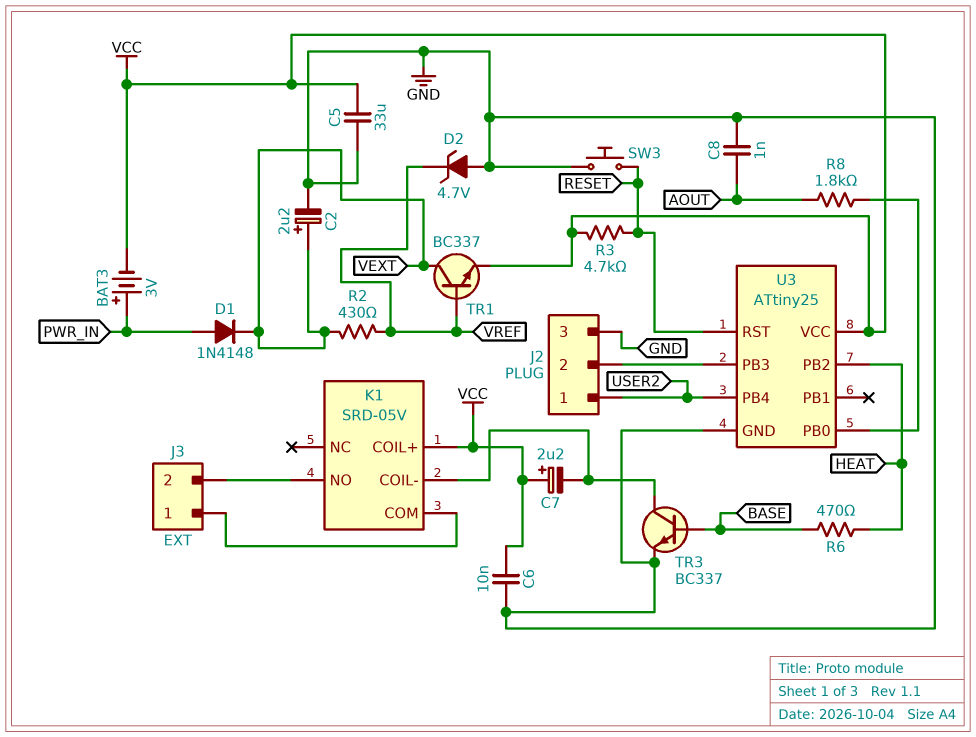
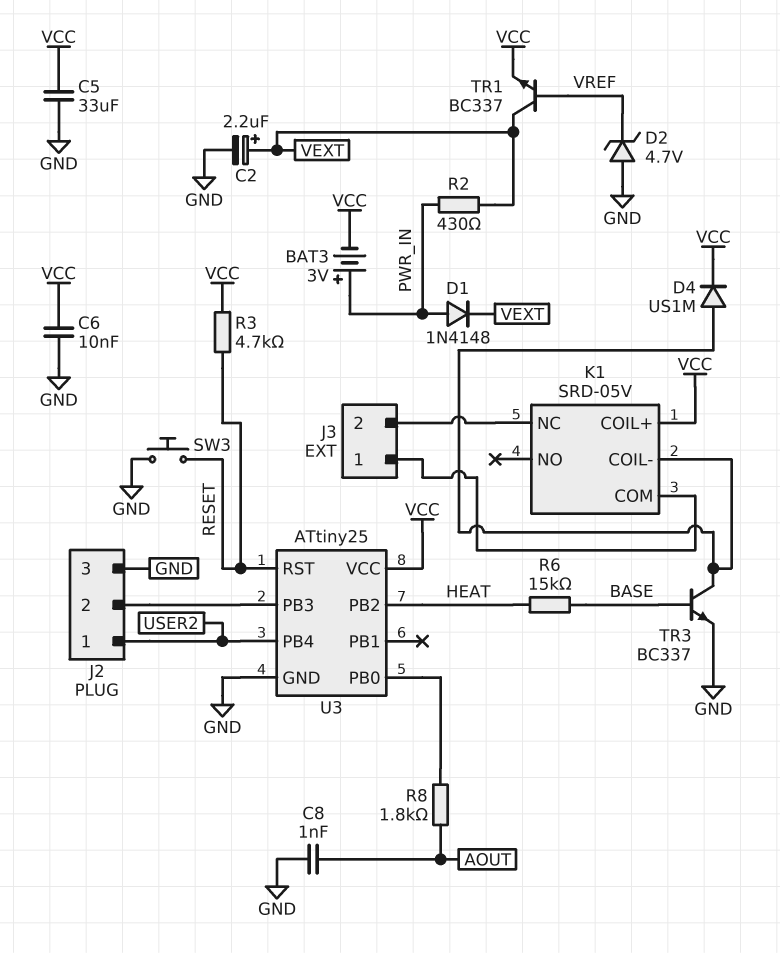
C7: 2.2uF (plus VCC, minus K1/COIL-) -> none
D4: none -> diode US1M (A K1/COIL-, K VCC)
K1 pin NC: none -> J3/2
K1 pin NO: J3/2 -> none
R2: 430 (VEXT, VREF) -> 430 (PWR_IN, VEXT)
R6: 470 (BASE, HEAT) -> 15k (BASE, HEAT)

